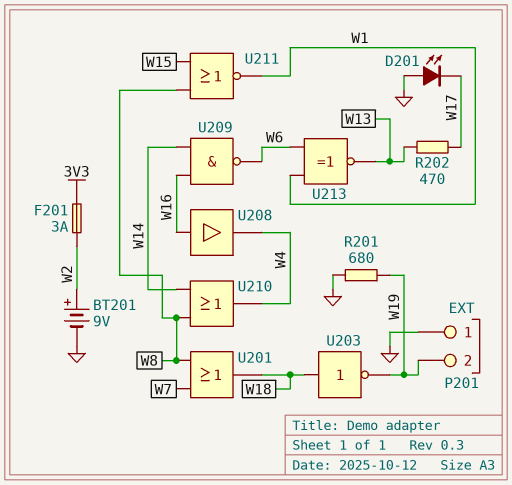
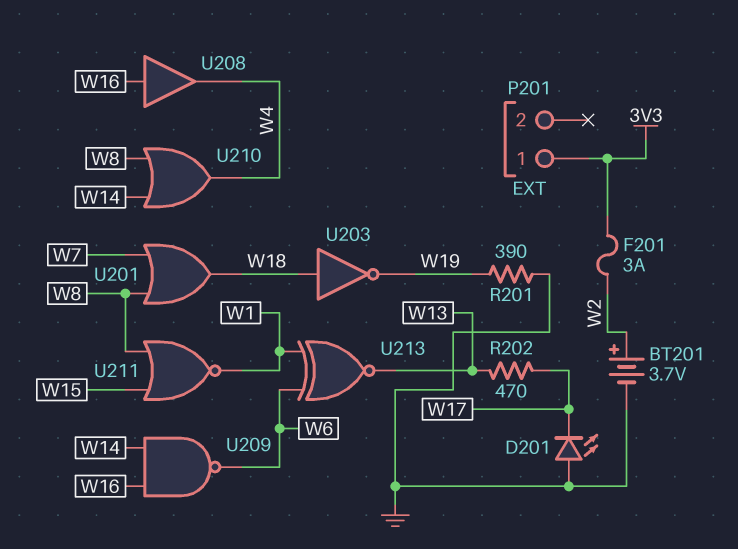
BT201: 9V (plus W2, minus GND) -> 3.7V (plus W2, minus GND)
P201 pin 1: GND -> 3V3
P201 pin 2: W19 -> none
R201: 680 (GND, W19) -> 390 (GND, W19)

